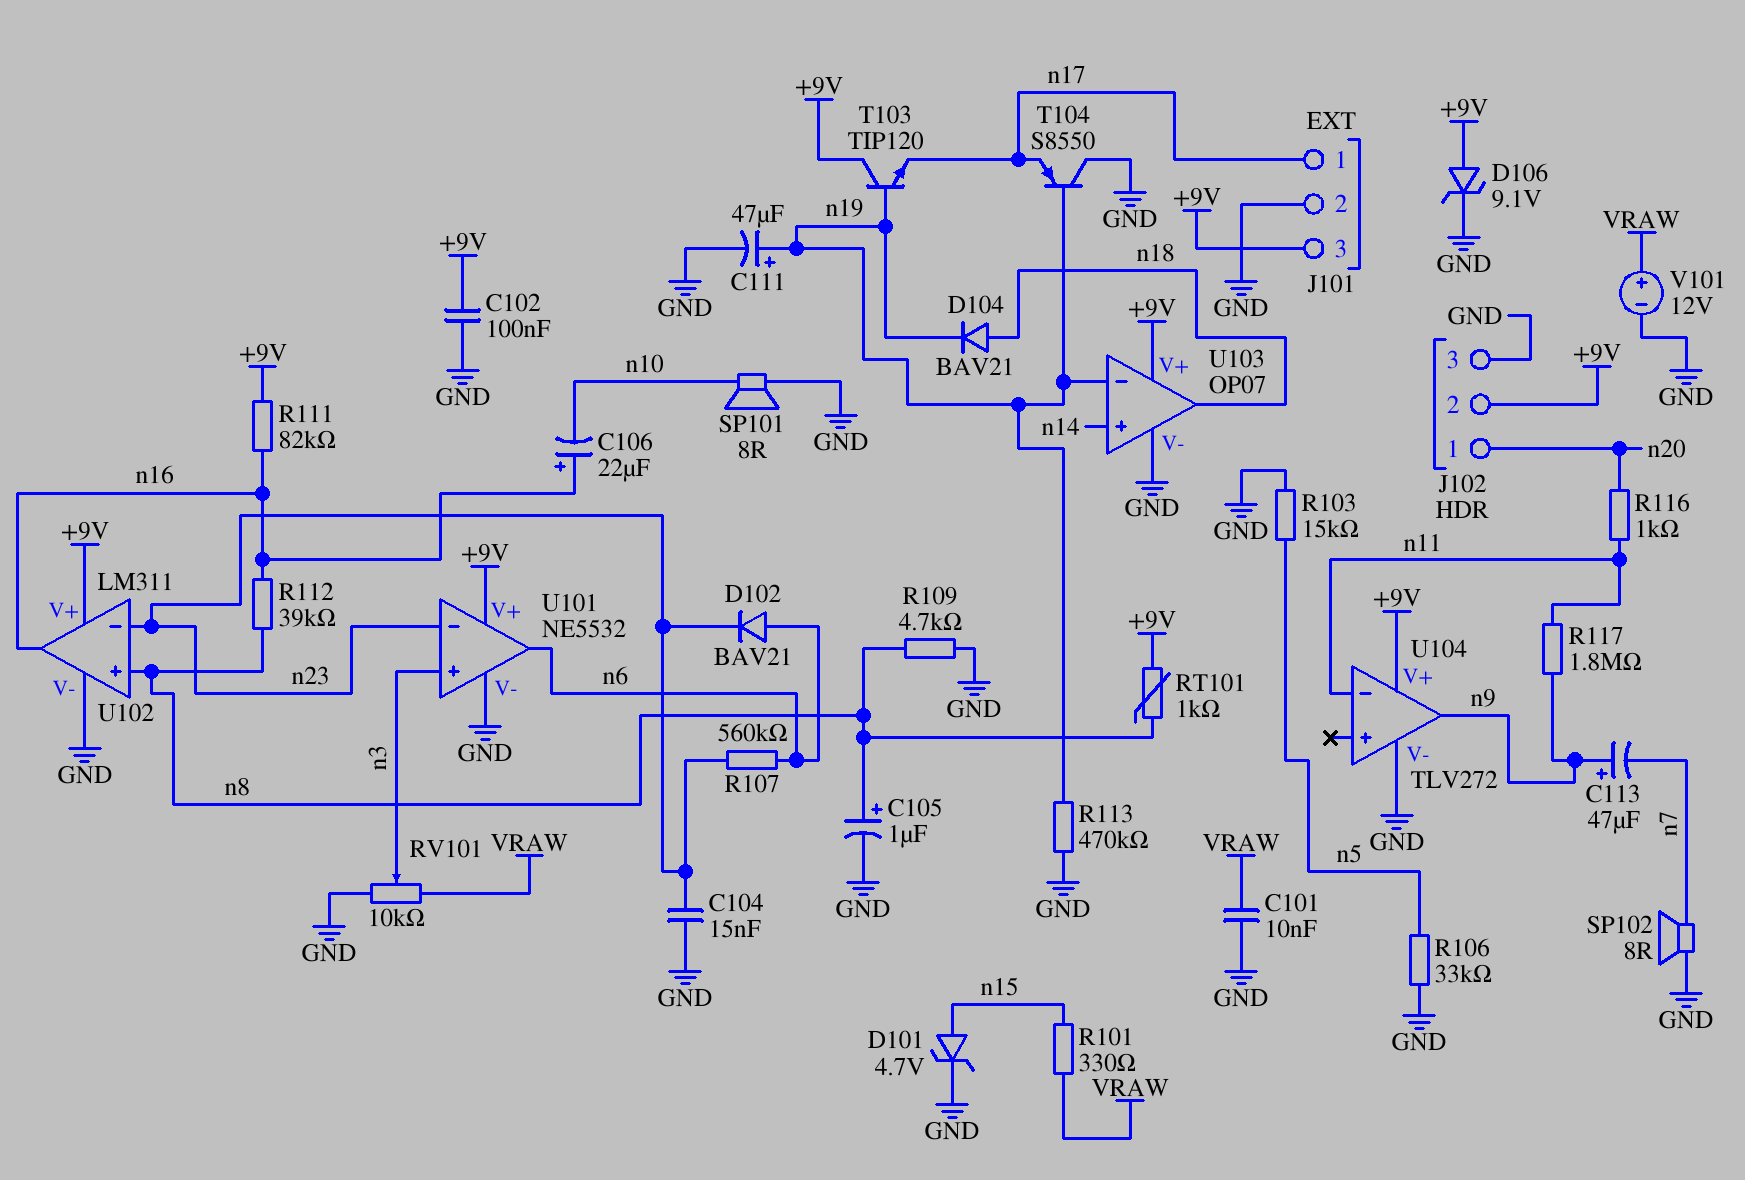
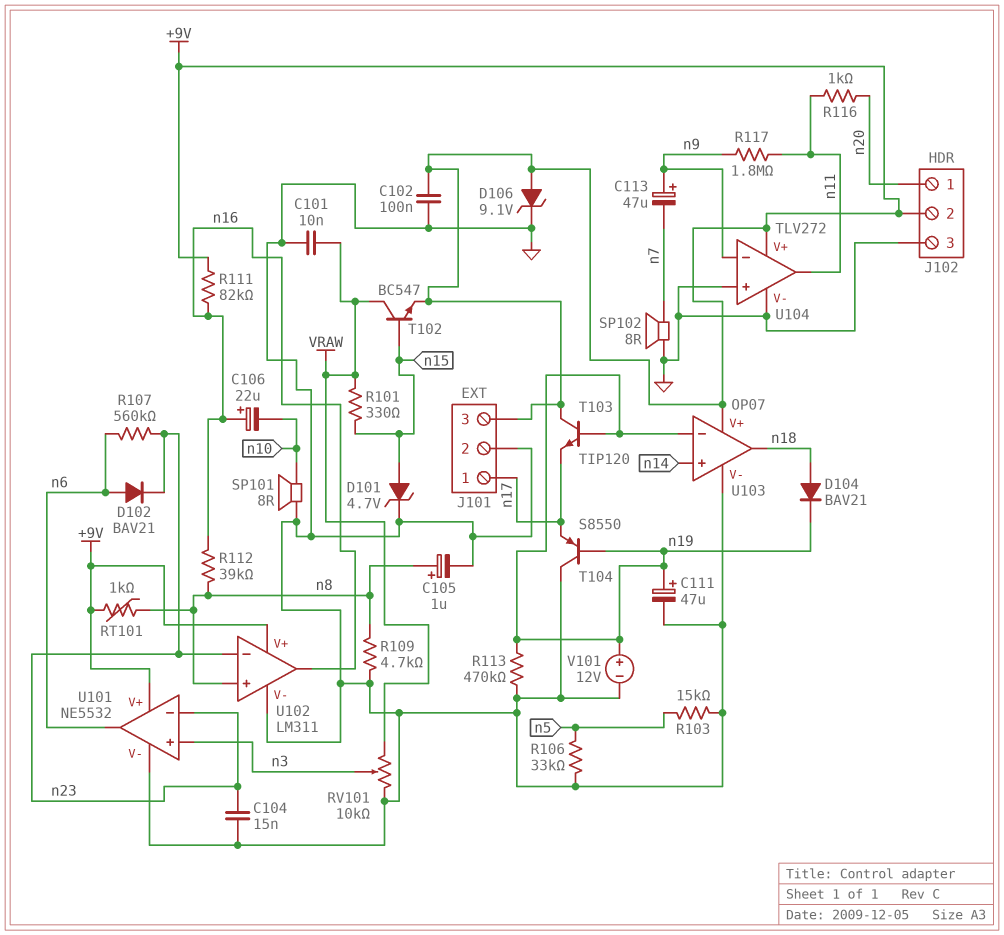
T102: none -> NPN BC547 (B n15, C VRAW, E +9V)
U104 pin in+: none -> GND
U104 pin in-: n11 -> n9
U104 pin out: n9 -> n11
V101: 12V (plus VRAW, minus GND) -> 12V (plus n19, minus GND)

